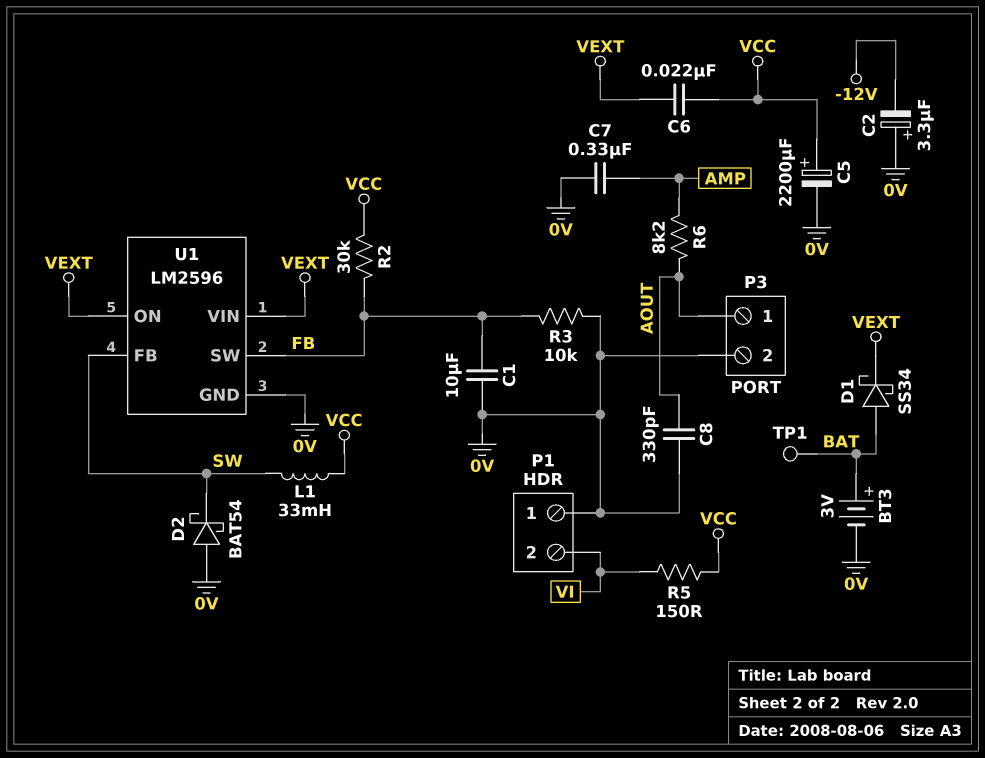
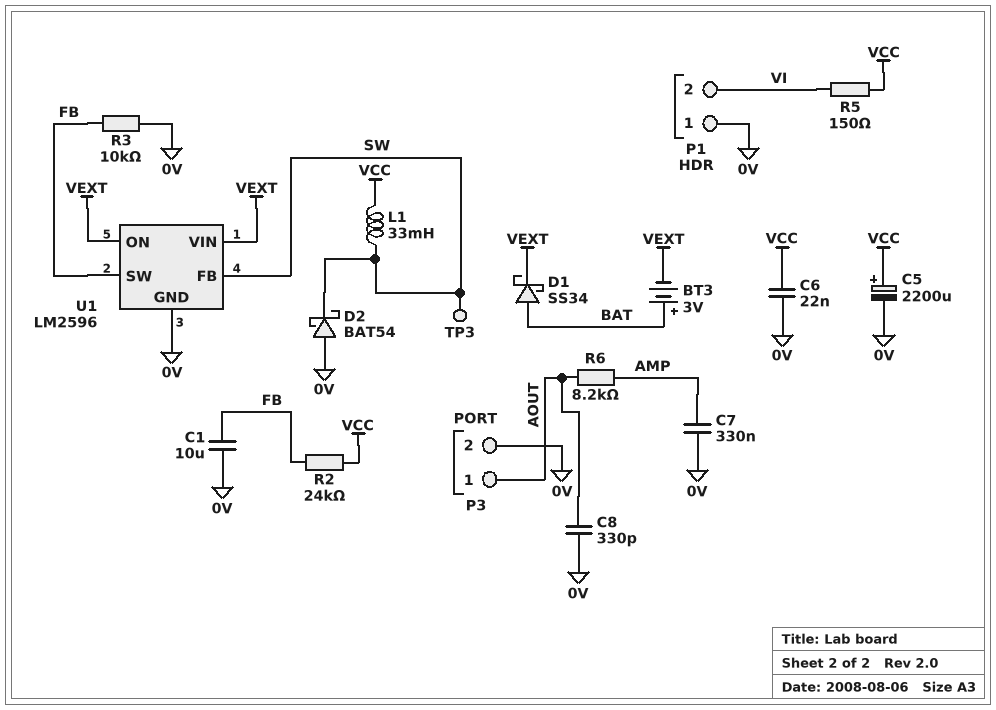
BT3: 3V (plus BAT, minus 0V) -> 3V (plus BAT, minus VEXT)
C2: 3.3uF (plus 0V, minus -12V) -> none
C6: 22nF (VCC, VEXT) -> 22nF (0V, VCC)
R2: 30k (FB, VCC) -> 24k (FB, VCC)
TP1: test point (BAT) -> none
TP3: none -> test point (SW)

